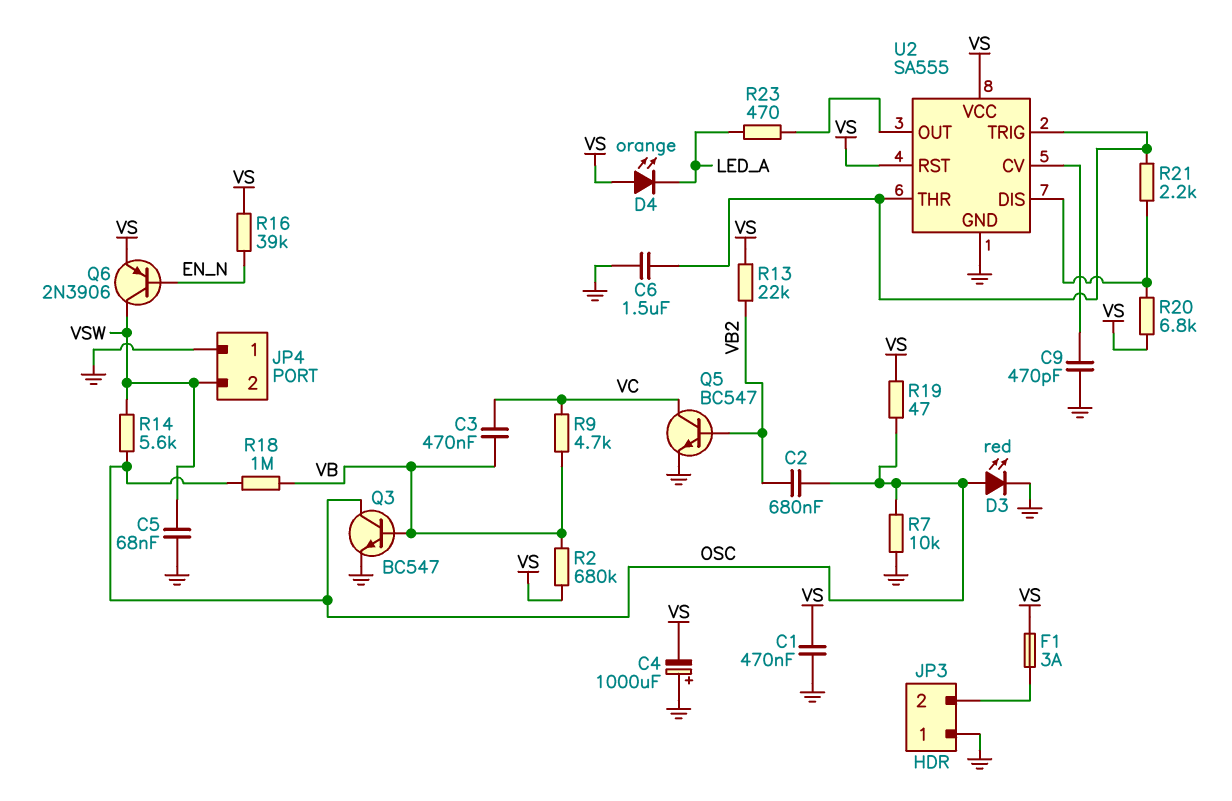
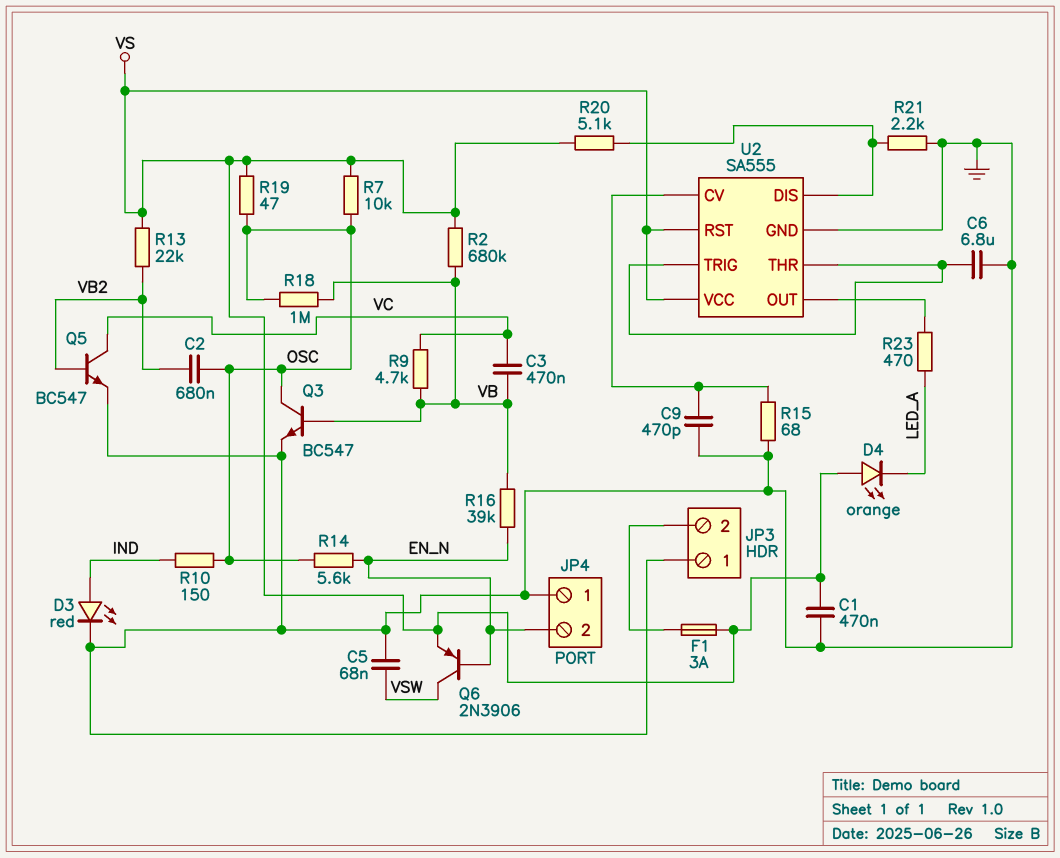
C4: 1000uF (plus GND, minus VS) -> none
C6: 1.5uF (GND, U2/THR) -> 6.8uF (GND, U2/THR)
D3: LED red (A OSC, K GND) -> LED red (A IND, K GND)
JP4 pin 2: VSW -> EN_N
R7: 10k (GND, OSC) -> 10k (OSC, VS)
R10: none -> 150 (IND, OSC)
R14: 5.6k (OSC, VSW) -> 5.6k (EN_N, OSC)
R15: none -> 68 (GND, U2/CV)
R16: 39k (EN_N, VS) -> 39k (EN_N, VB)
R20: 6.8k (U2/DIS, VS) -> 5.1k (U2/DIS, VS)
R21: 2.2k (U2/DIS, U2/THR) -> 2.2k (GND, U2/DIS)

